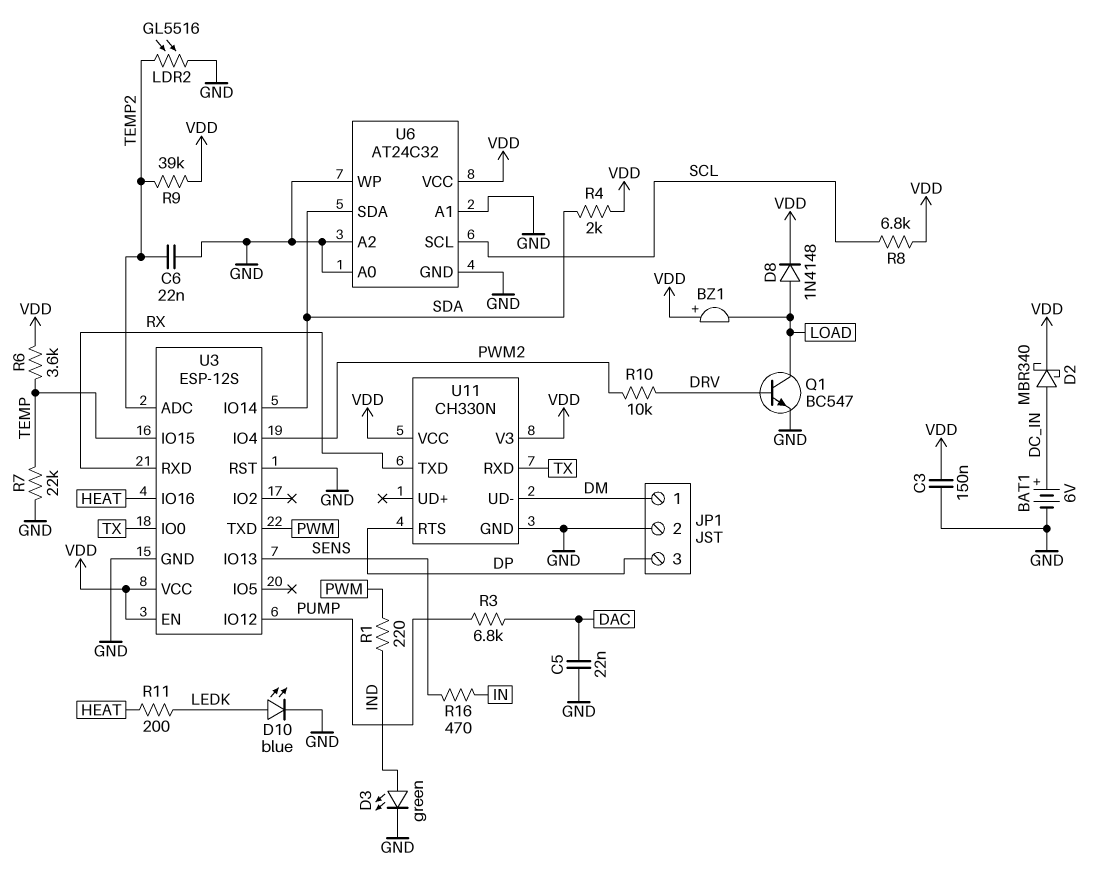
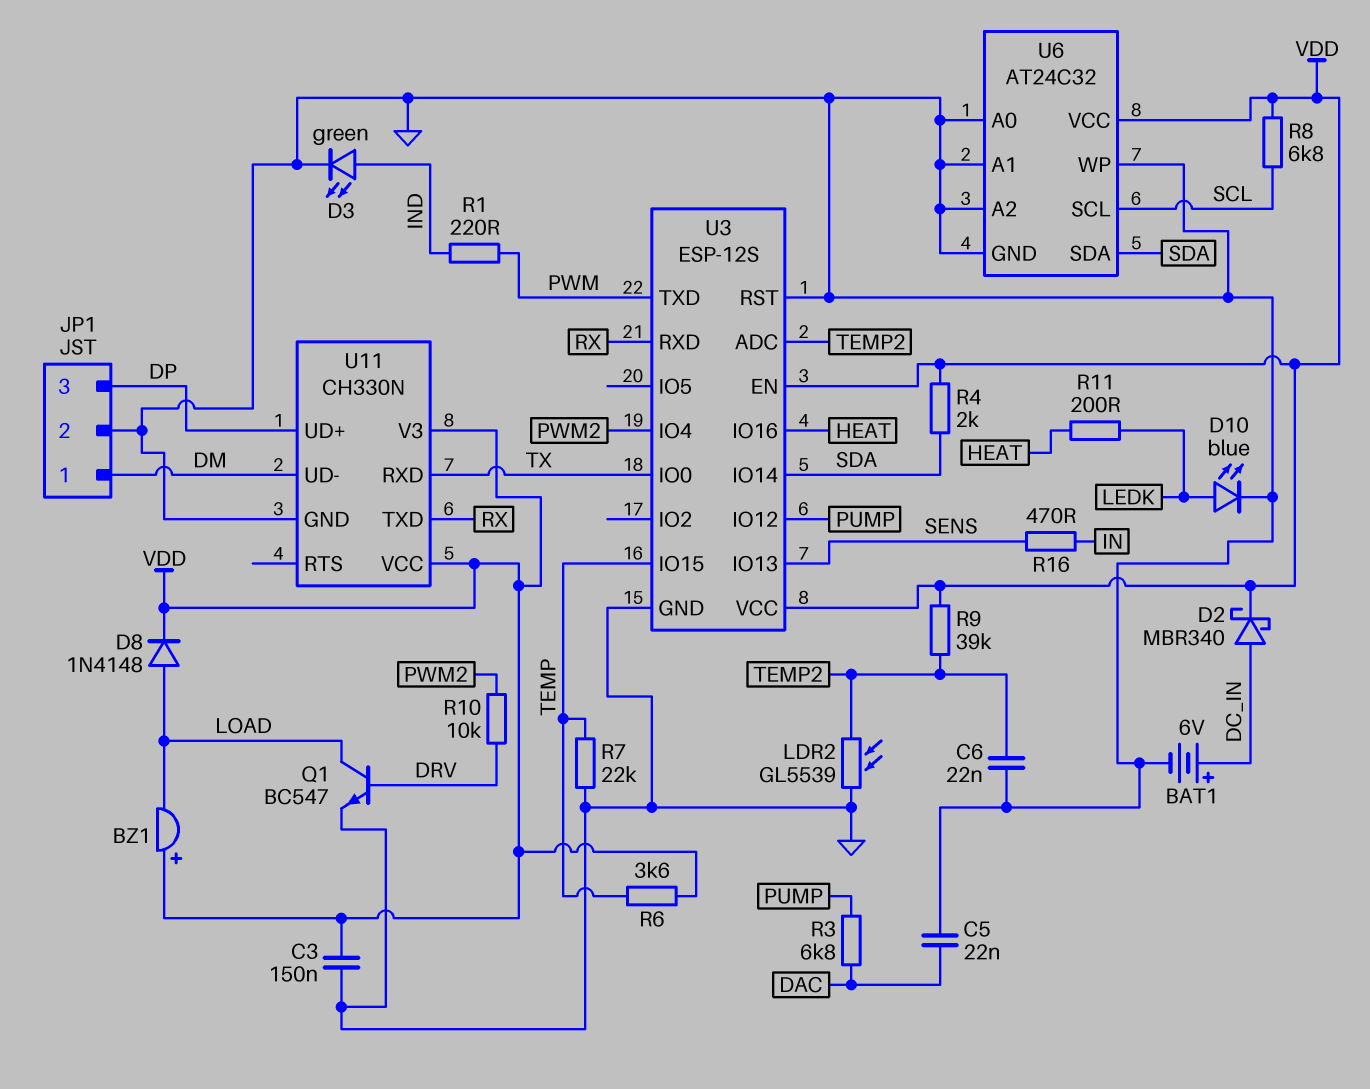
LDR2: GL5516 (GND, TEMP2) -> GL5539 (GND, TEMP2)
U11 pin RTS: DP -> none
U11 pin UD+: none -> DP

